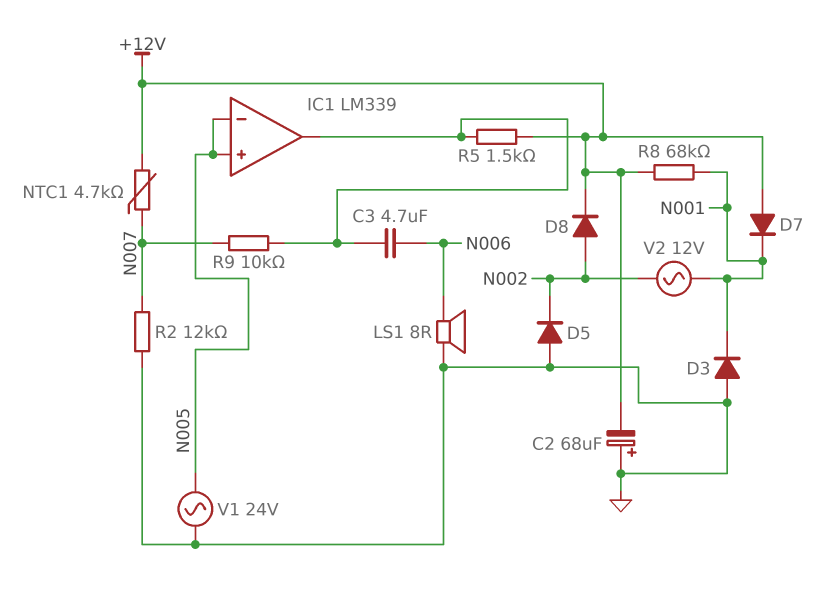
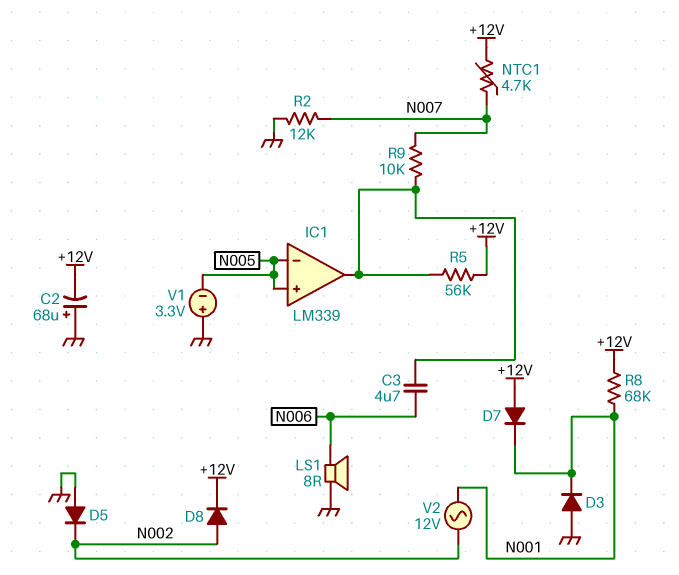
R5: 1.5k (+12V, IC1/out) -> 56k (+12V, IC1/out)
V1: AC 24V (GND, N005) -> 3.3V (plus GND, minus N005)

